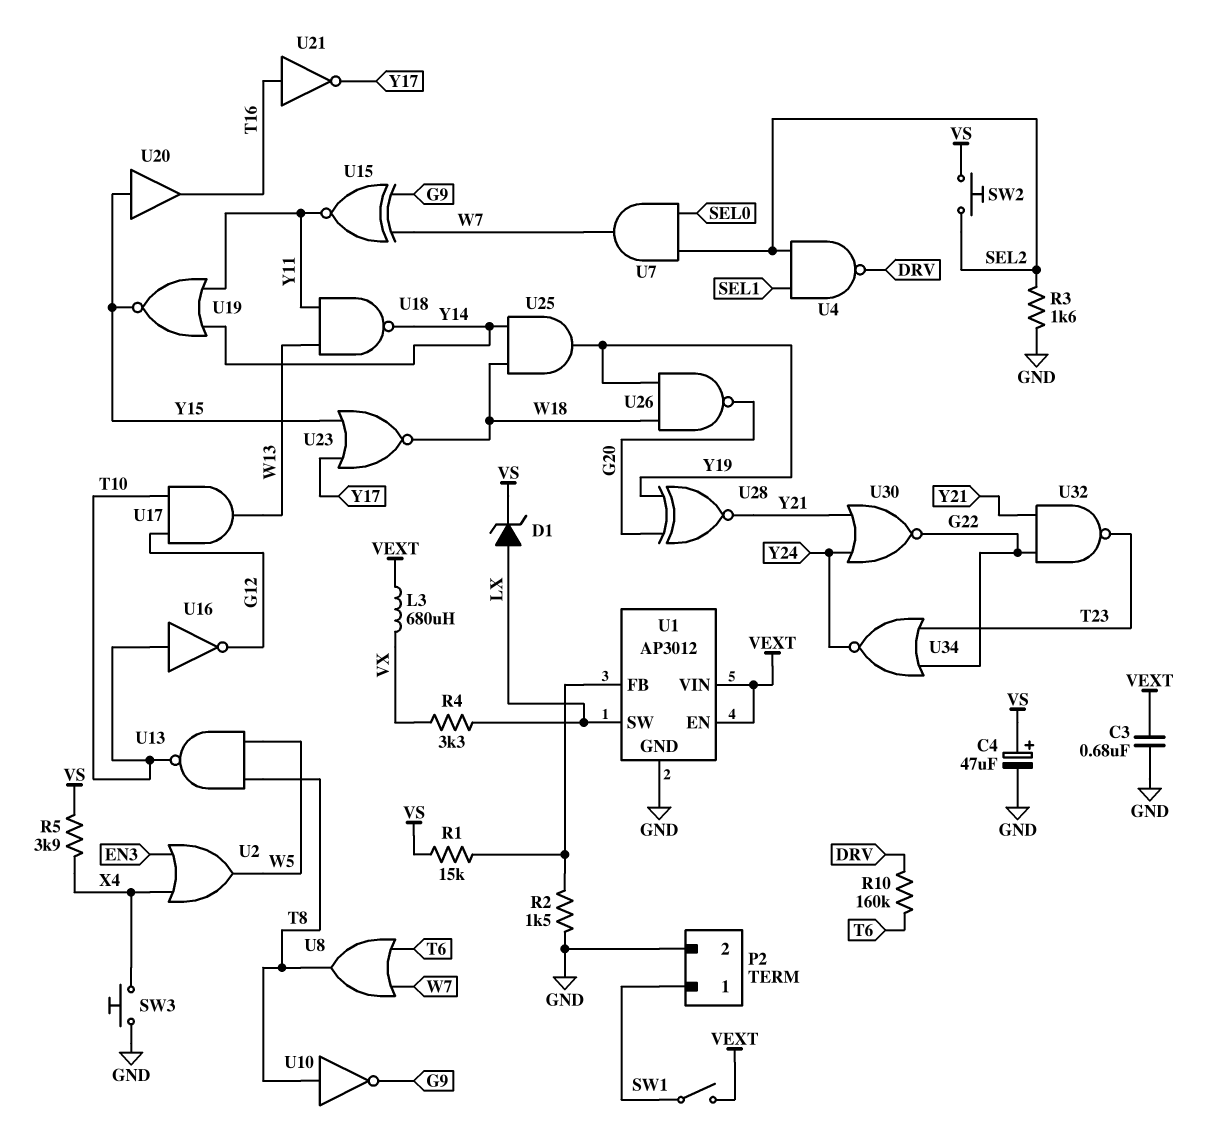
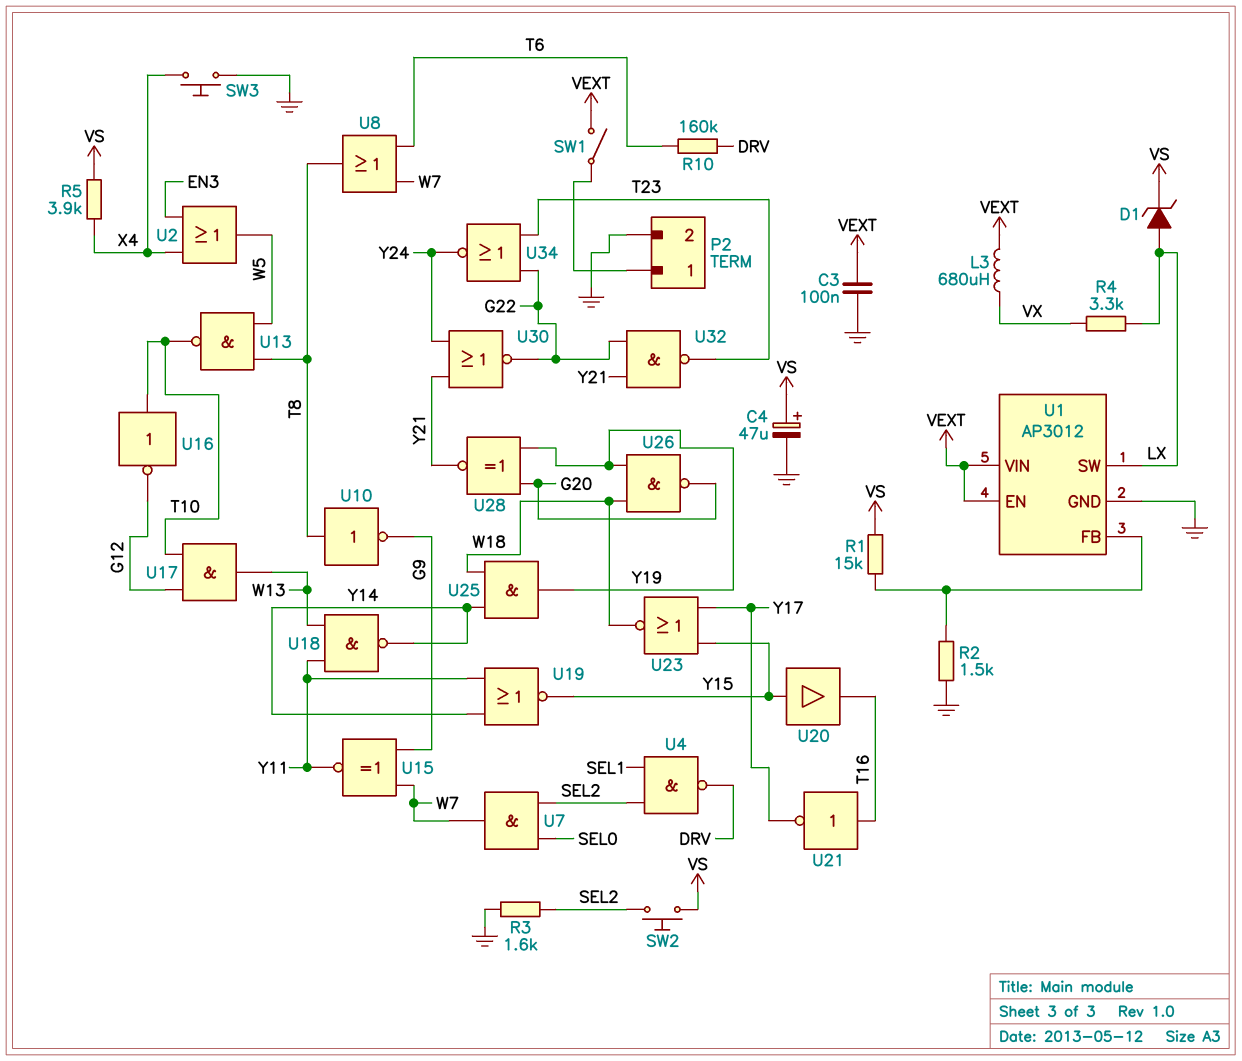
C3: 680nF (GND, VEXT) -> 100nF (GND, VEXT)

